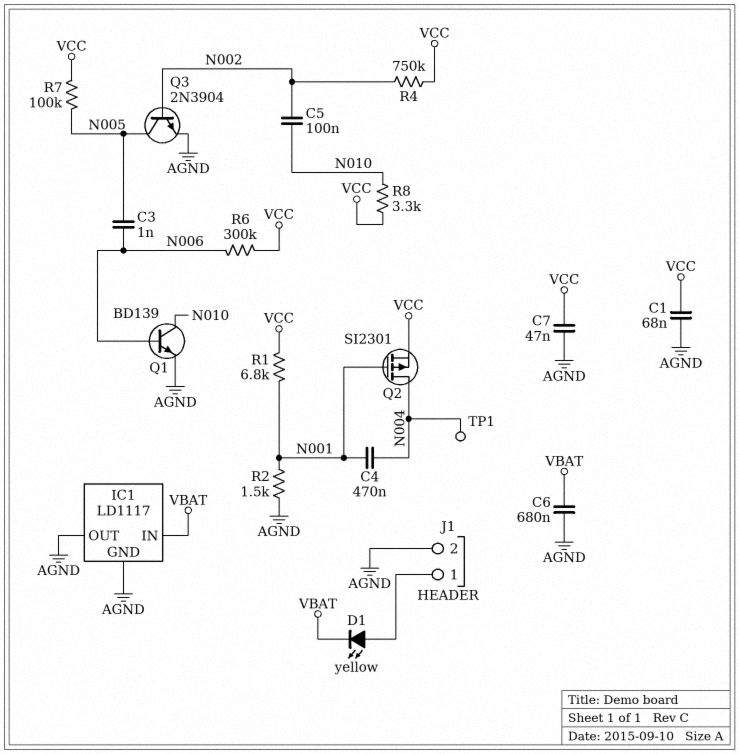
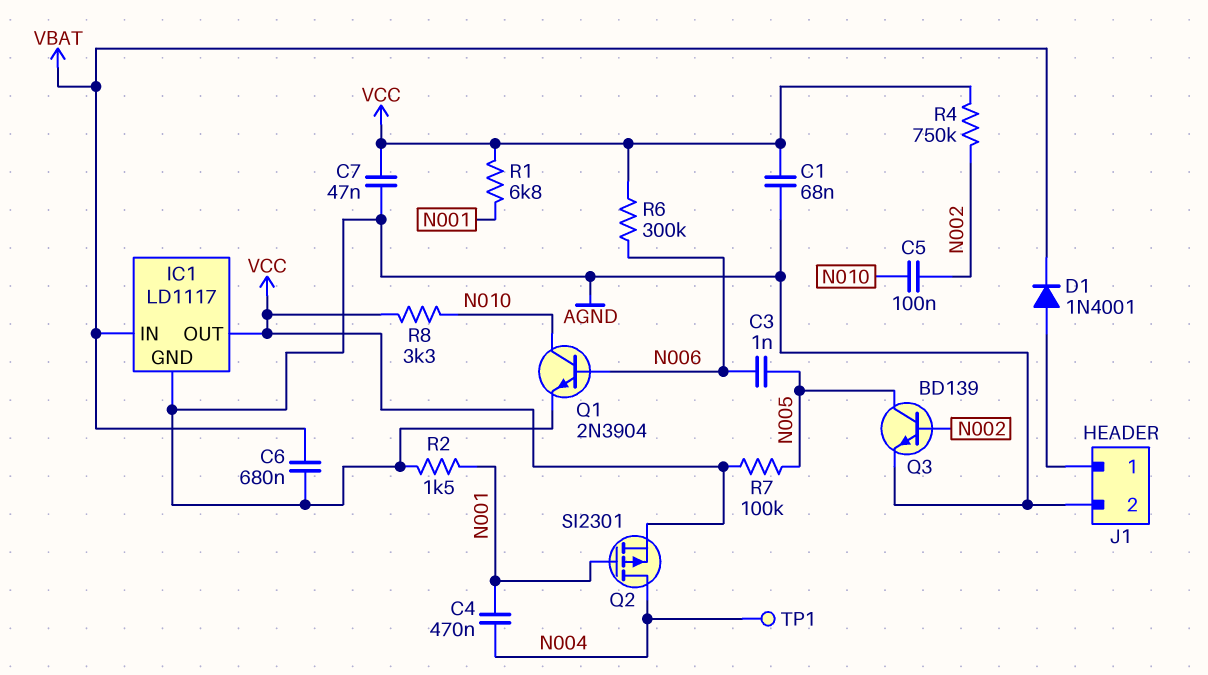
D1: LED yellow (A J1/1, K VBAT) -> diode 1N4001 (A J1/1, K VBAT)
IC1 pin OUT: AGND -> VCC
Q1: NPN BD139 (B N006, C N010, E AGND) -> NPN 2N3904 (B N006, C N010, E AGND)
Q3: NPN 2N3904 (B N002, C N005, E AGND) -> NPN BD139 (B N002, C N005, E AGND)

